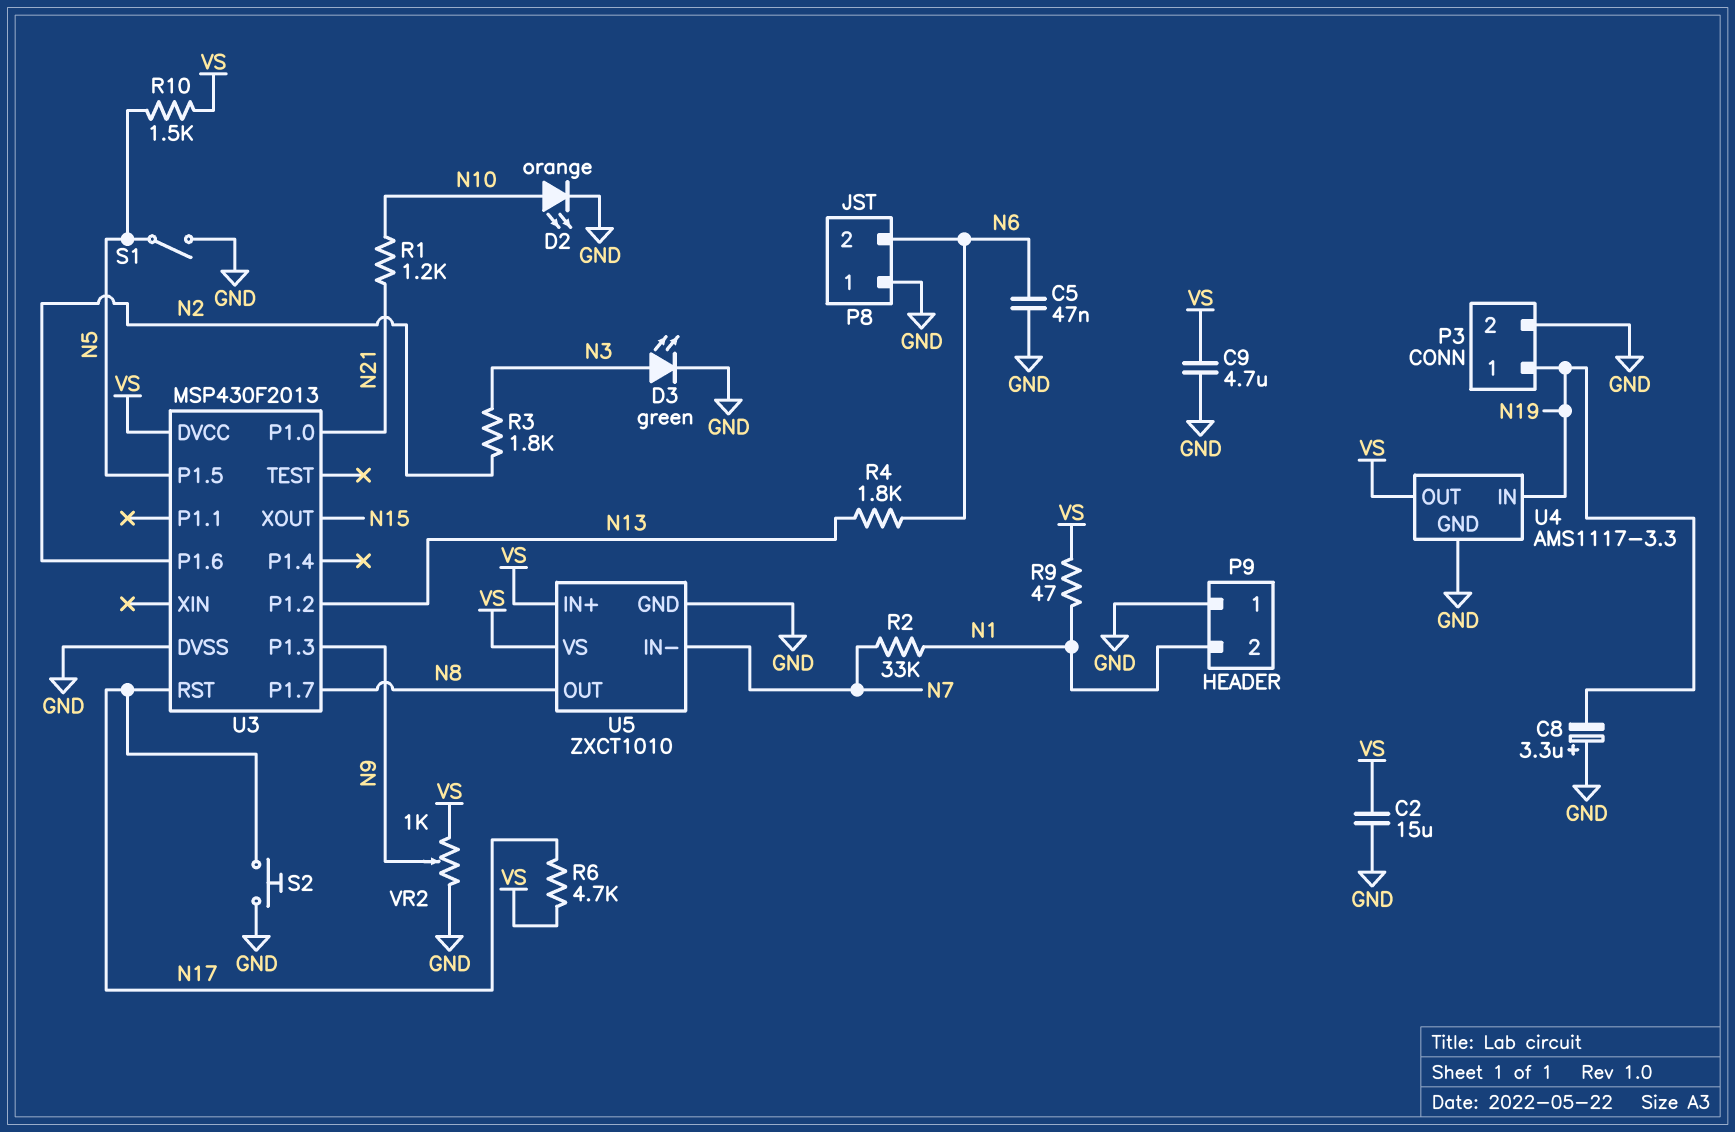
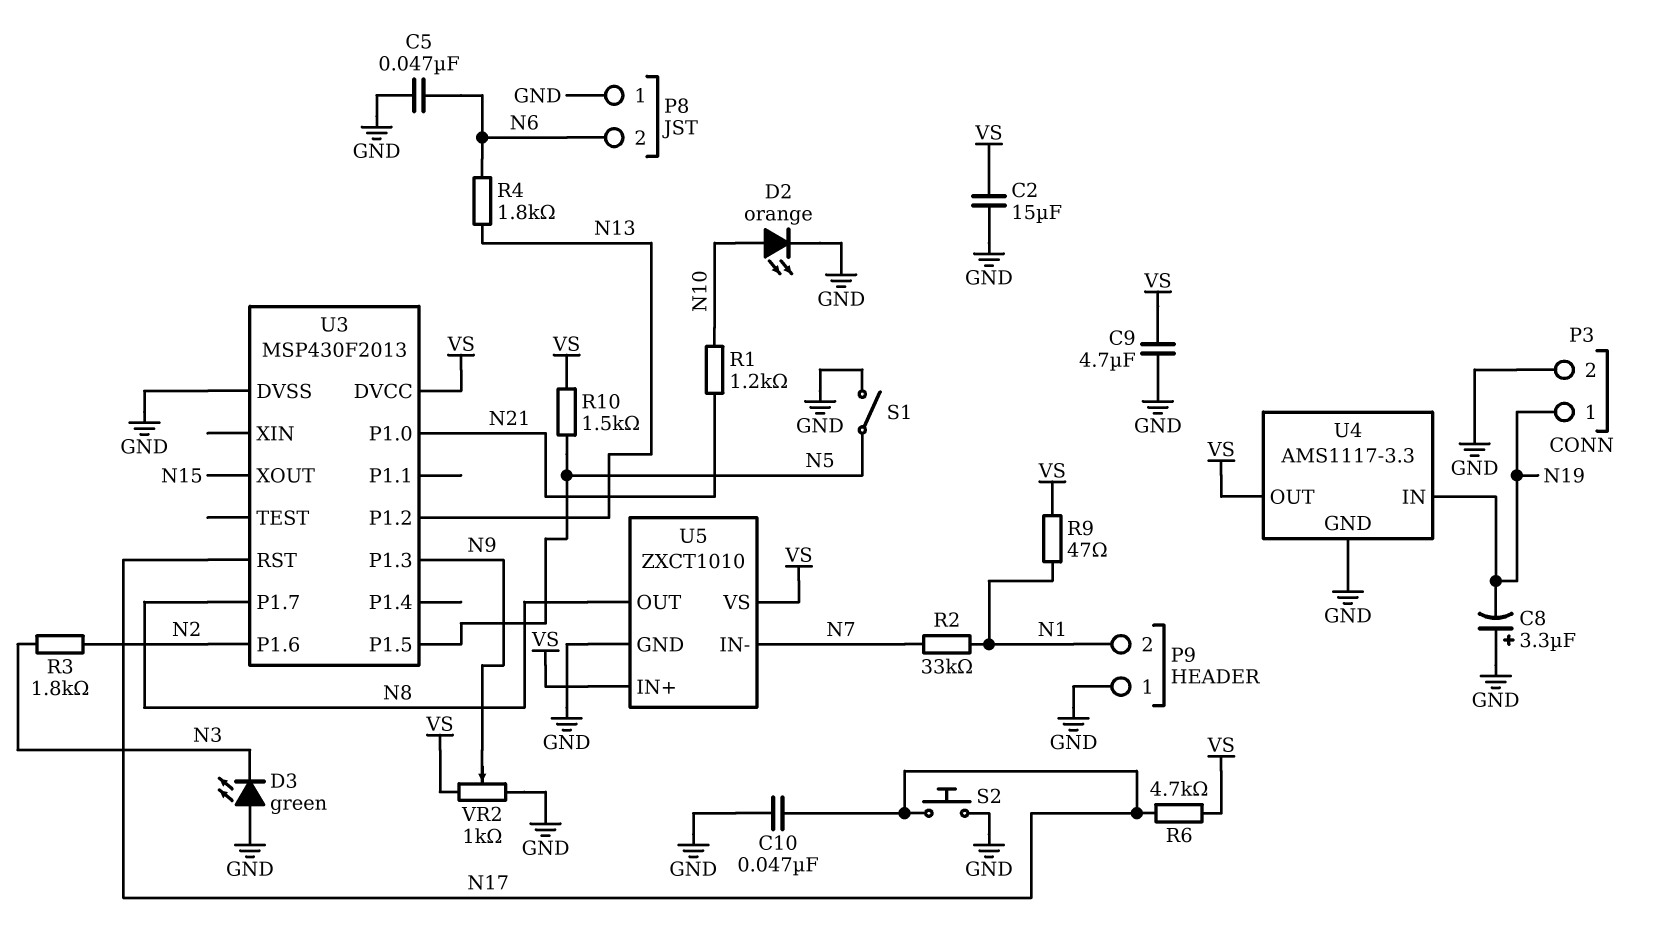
C10: none -> 47nF (GND, N17)
D3: LED green (A N3, K GND) -> LED green (A GND, K N3)

